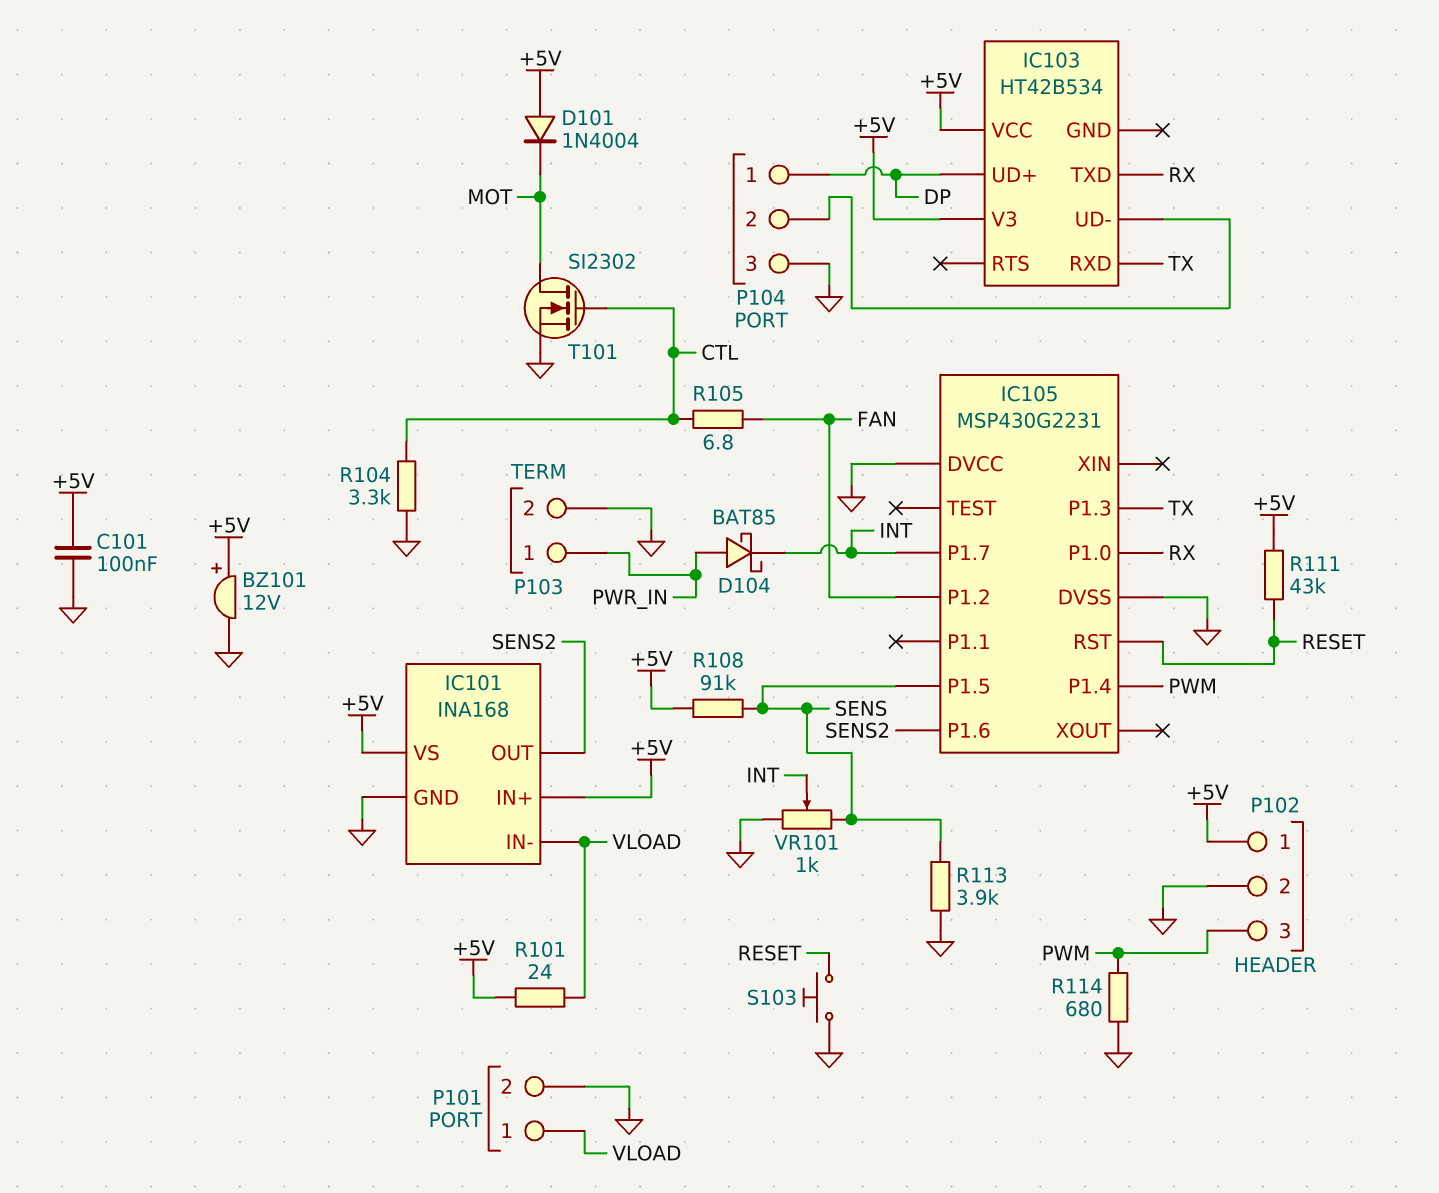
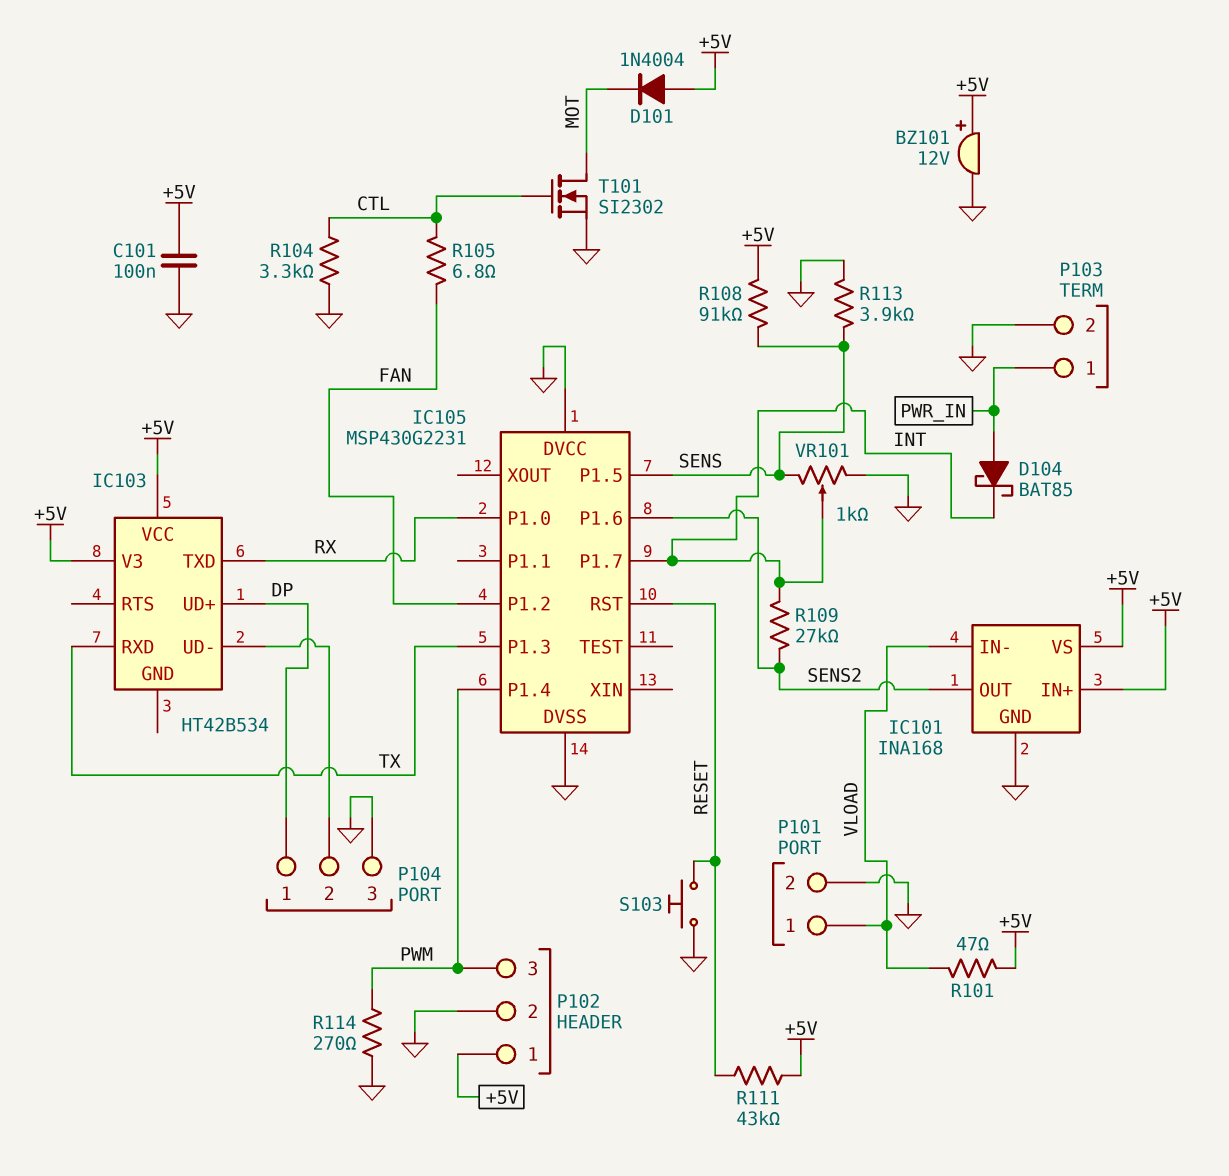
R101: 24 (+5V, VLOAD) -> 47 (+5V, VLOAD)
R109: none -> 27k (INT, SENS2)
R114: 680 (GND, PWM) -> 270 (GND, PWM)

